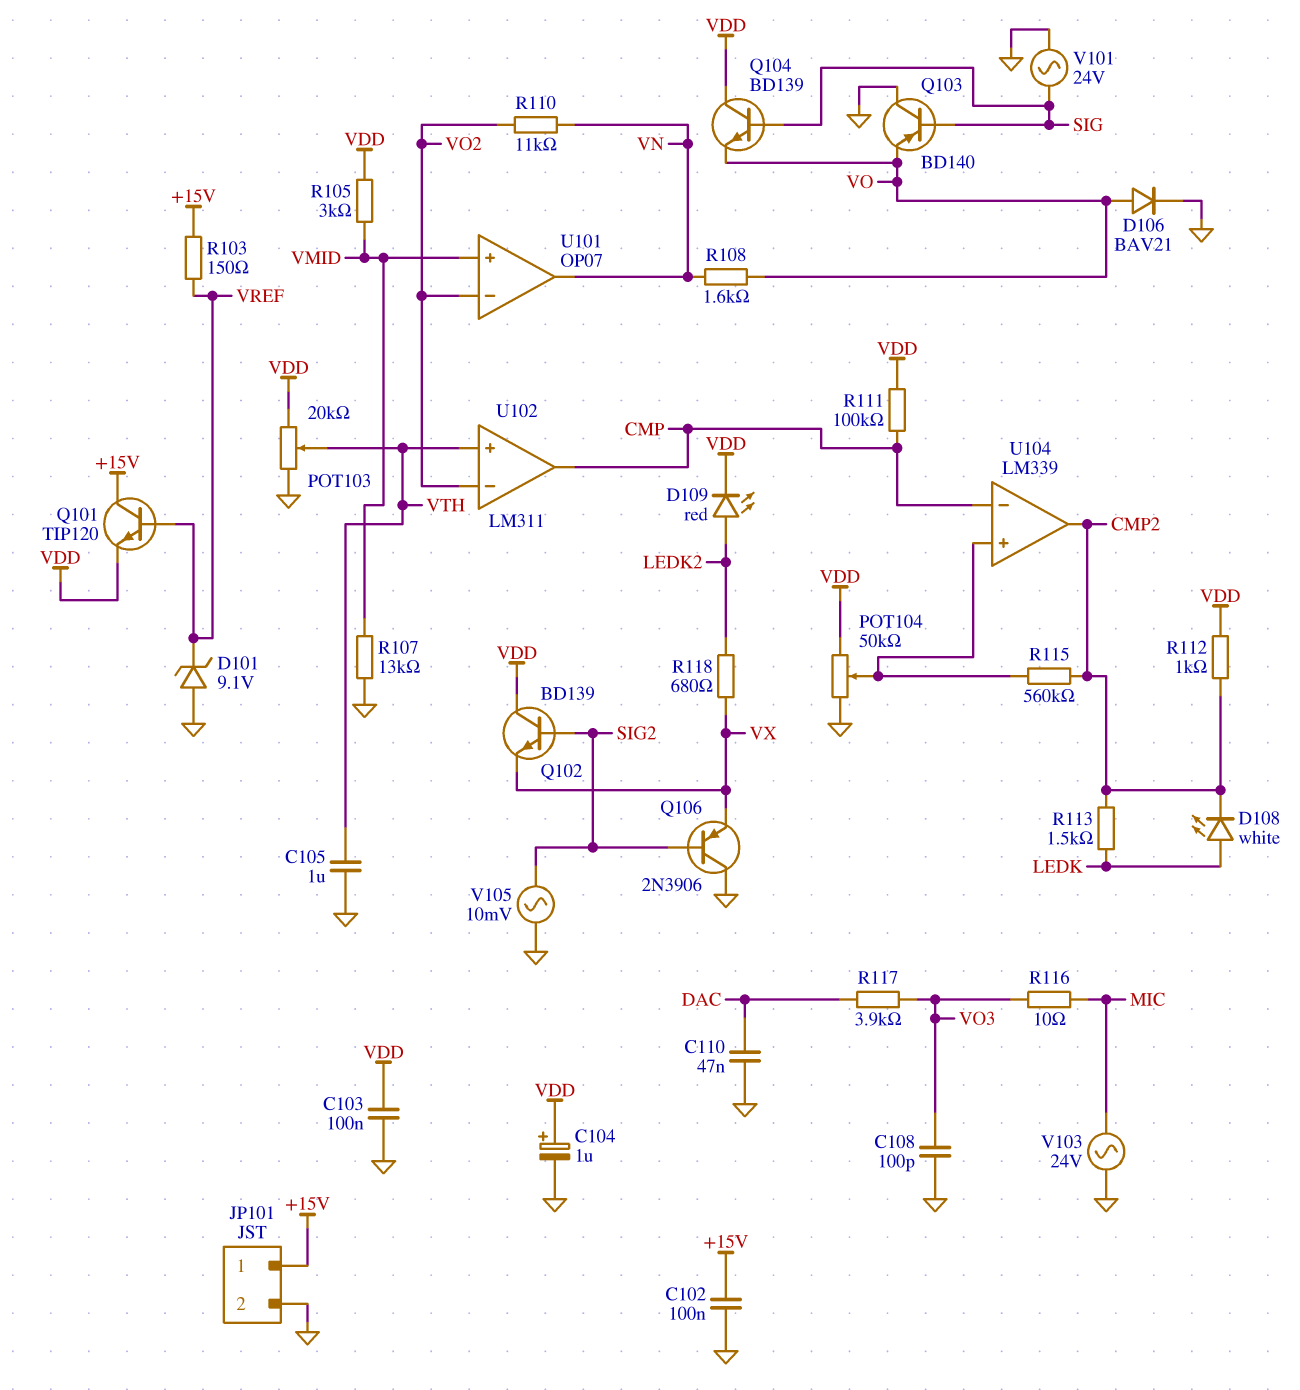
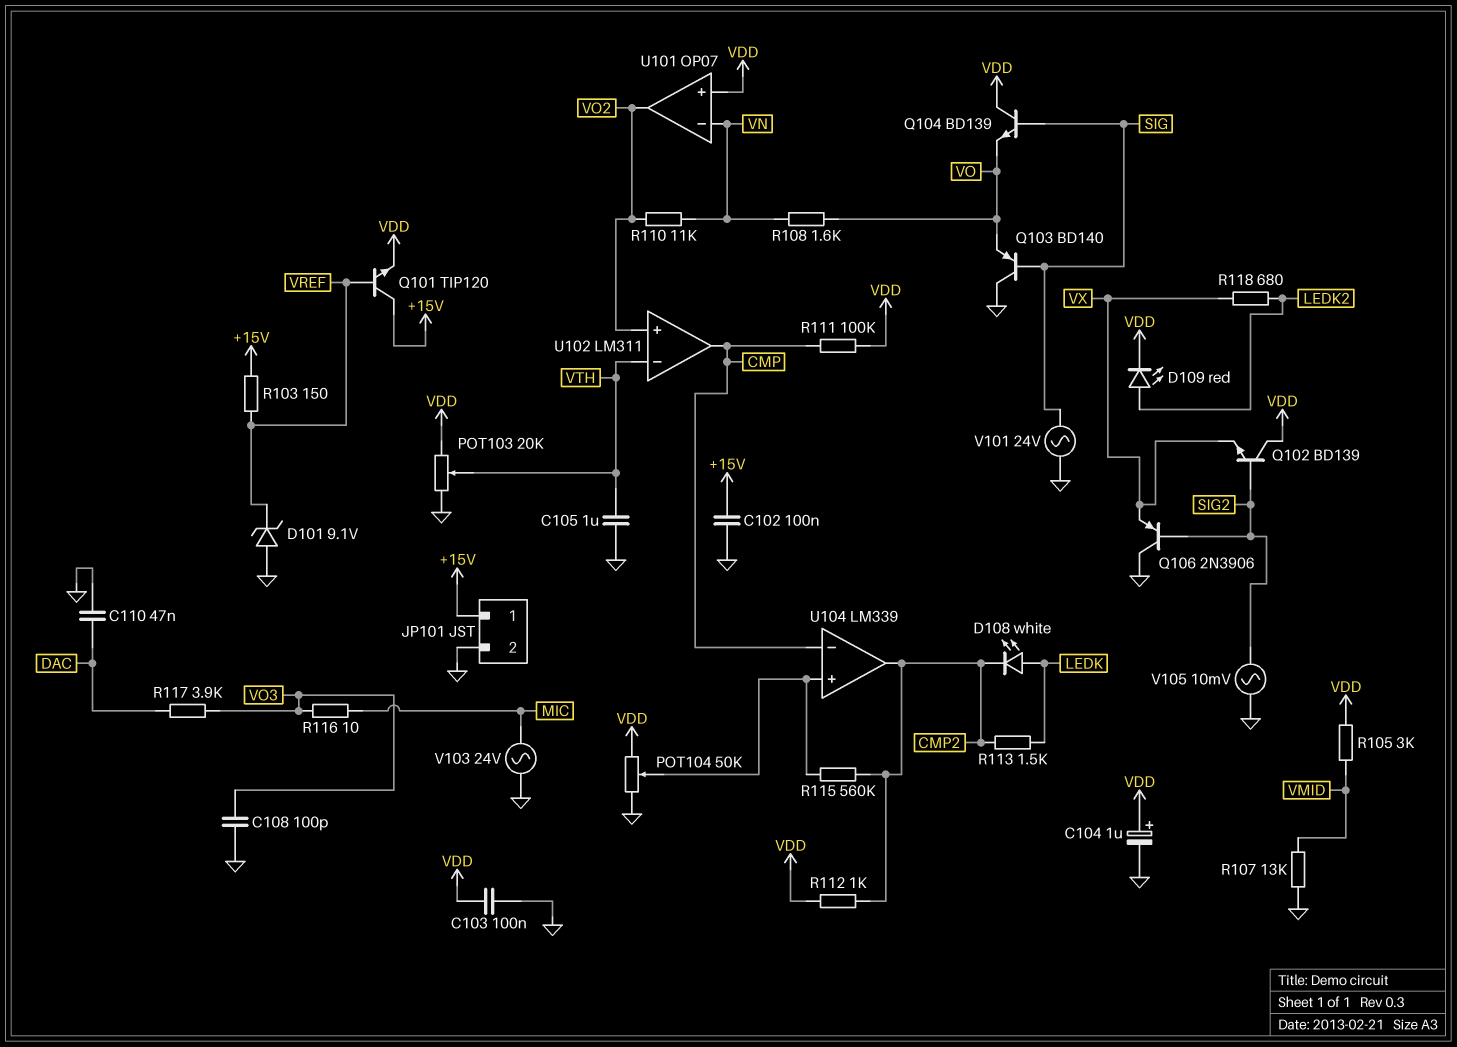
D106: diode BAV21 (A VO, K GND) -> none
U101 pin in+: VMID -> VDD
U101 pin in-: VO2 -> VN
U101 pin out: VN -> VO2
U102 pin in+: VTH -> VO2
U102 pin in-: VO2 -> VTH

